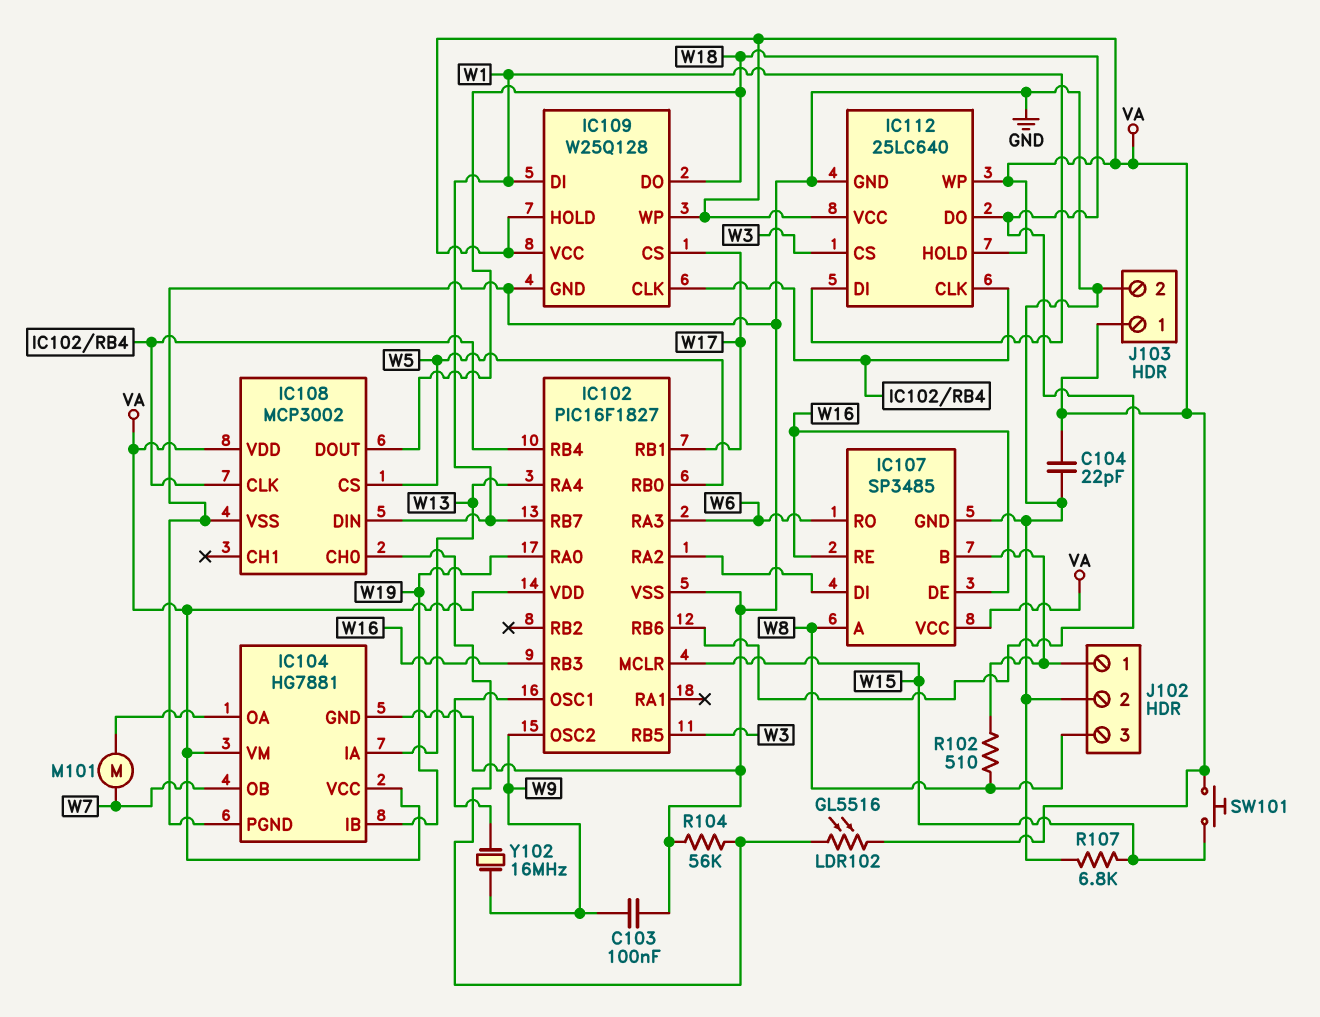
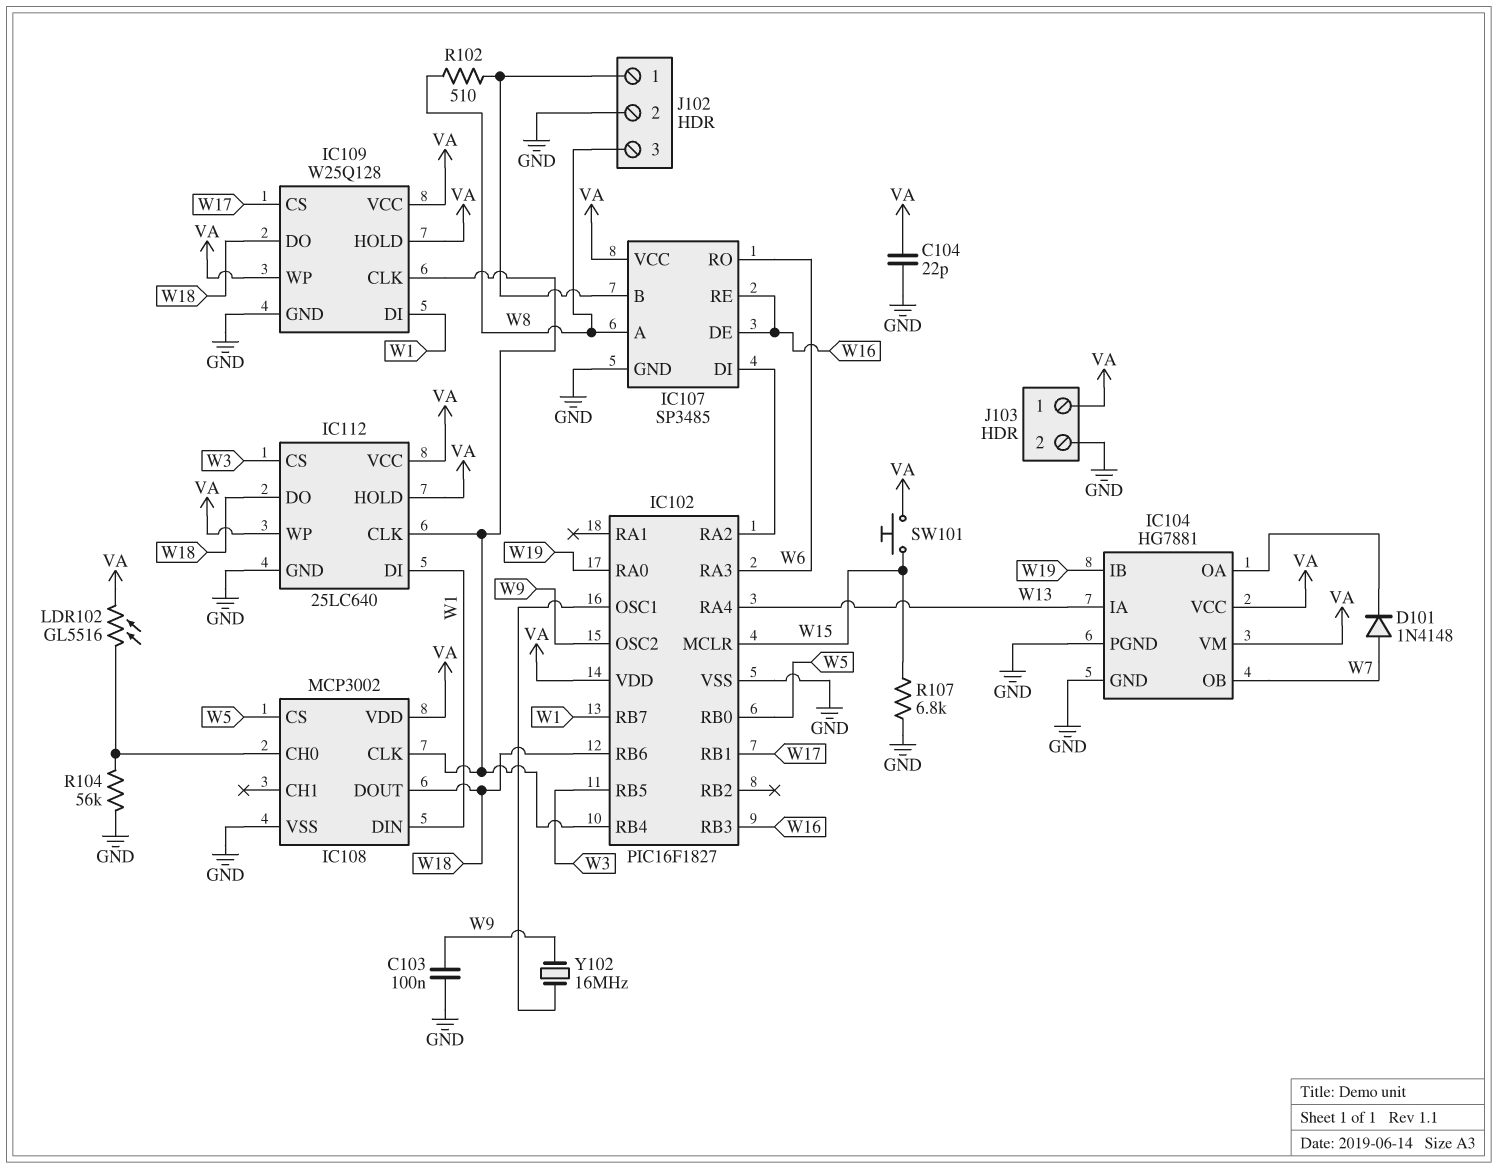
D101: none -> diode 1N4148 (A W7, K IC104/OA)
M101: motor (IC104/OA, W7) -> none

